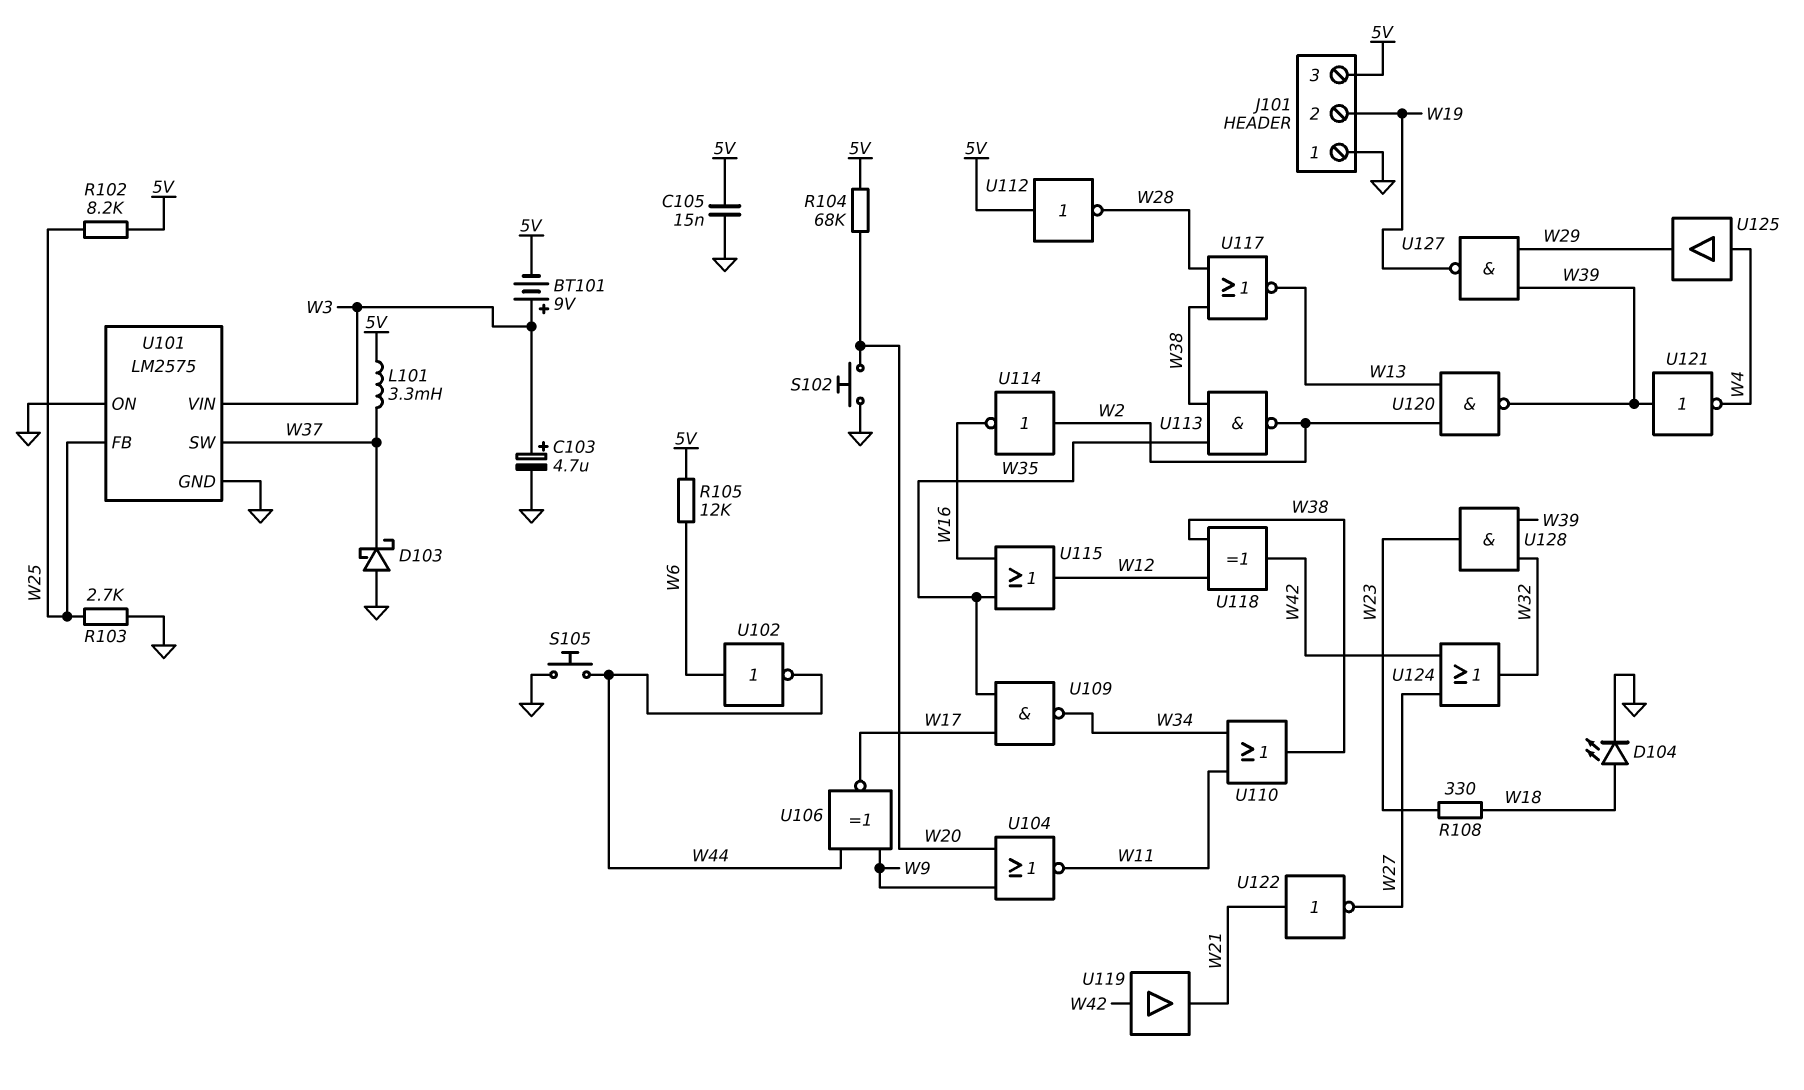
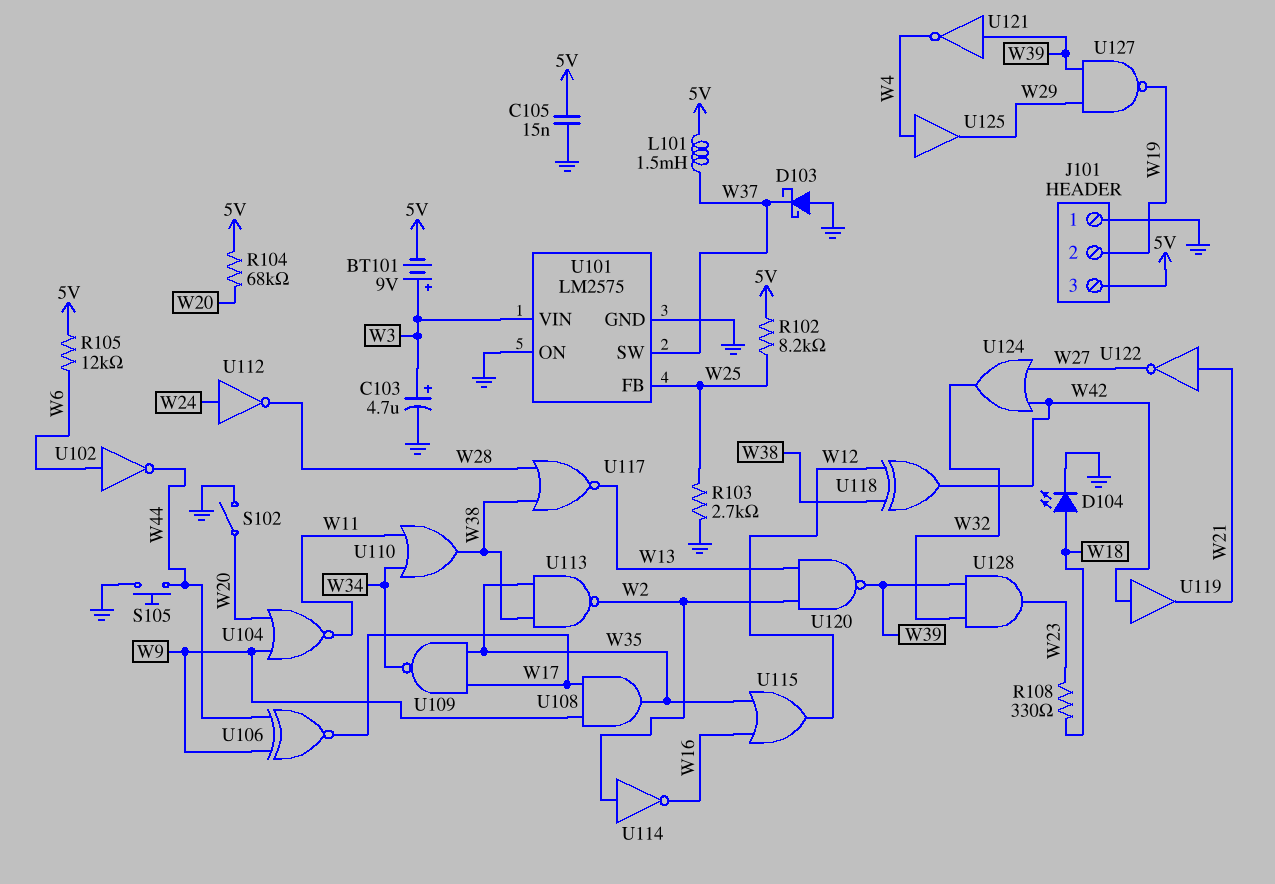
L101: 3.3mH (5V, W37) -> 1.5mH (5V, W37)
S102: button (GND, W20) -> switch (GND, W20)
U108: none -> AND (in W9, in W17, out W35)
U112: NOT (in 5V, out W28) -> NOT (in W24, out W28)

